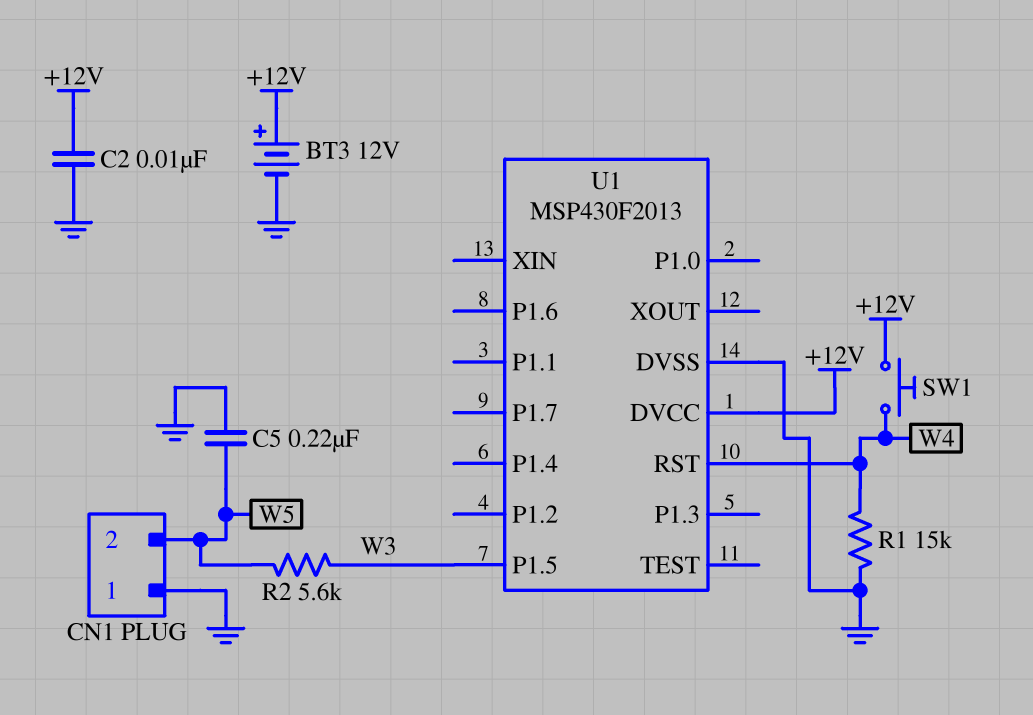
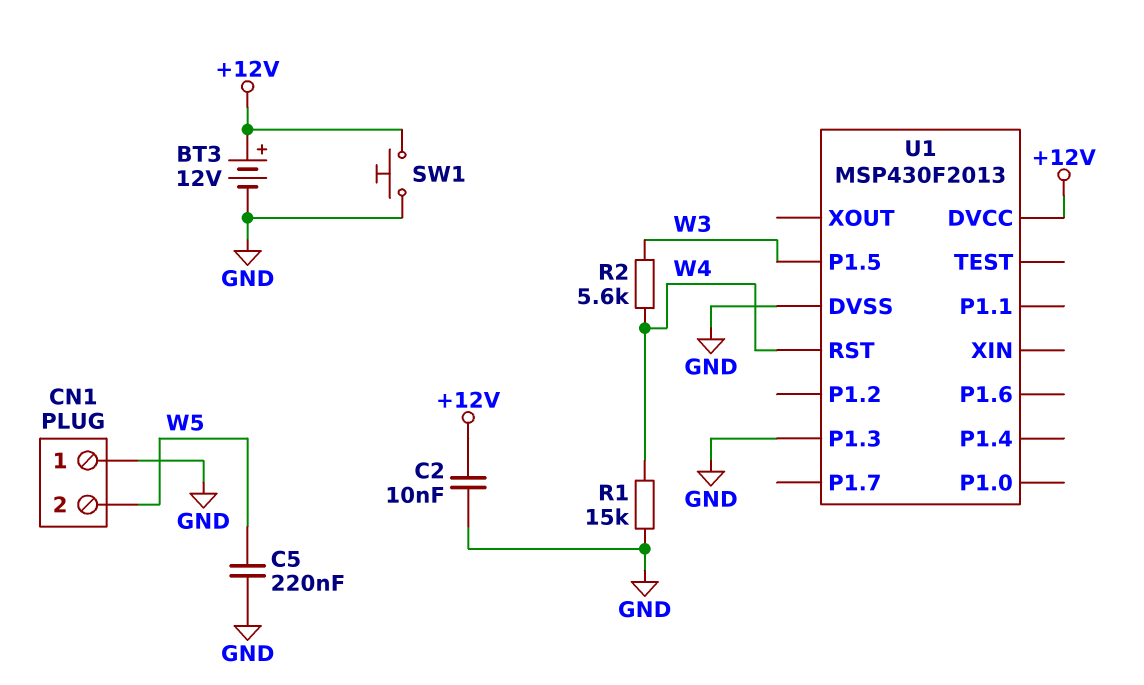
R2: 5.6k (W3, W5) -> 5.6k (W3, W4)
SW1: button (+12V, W4) -> button (+12V, GND)
U1 pin P1.3: none -> GND

